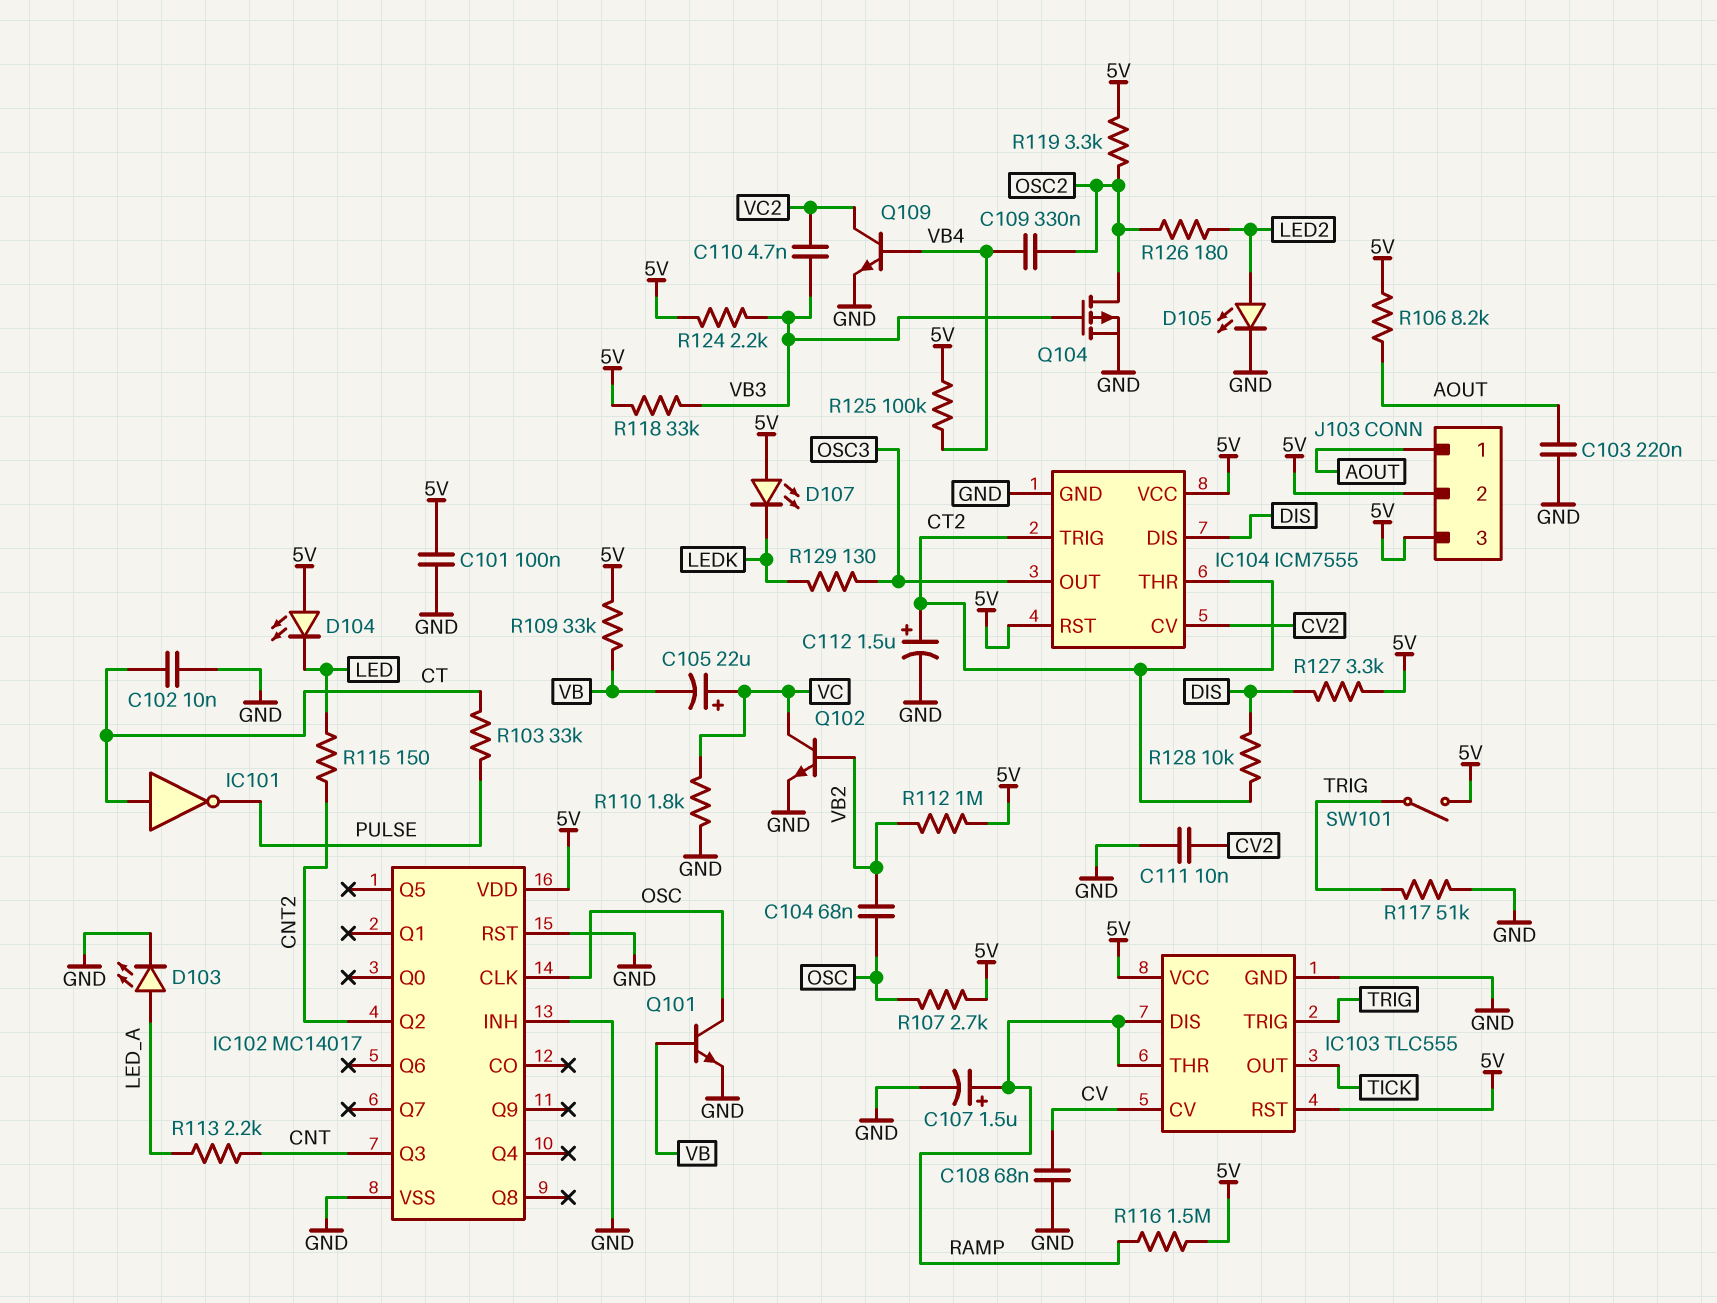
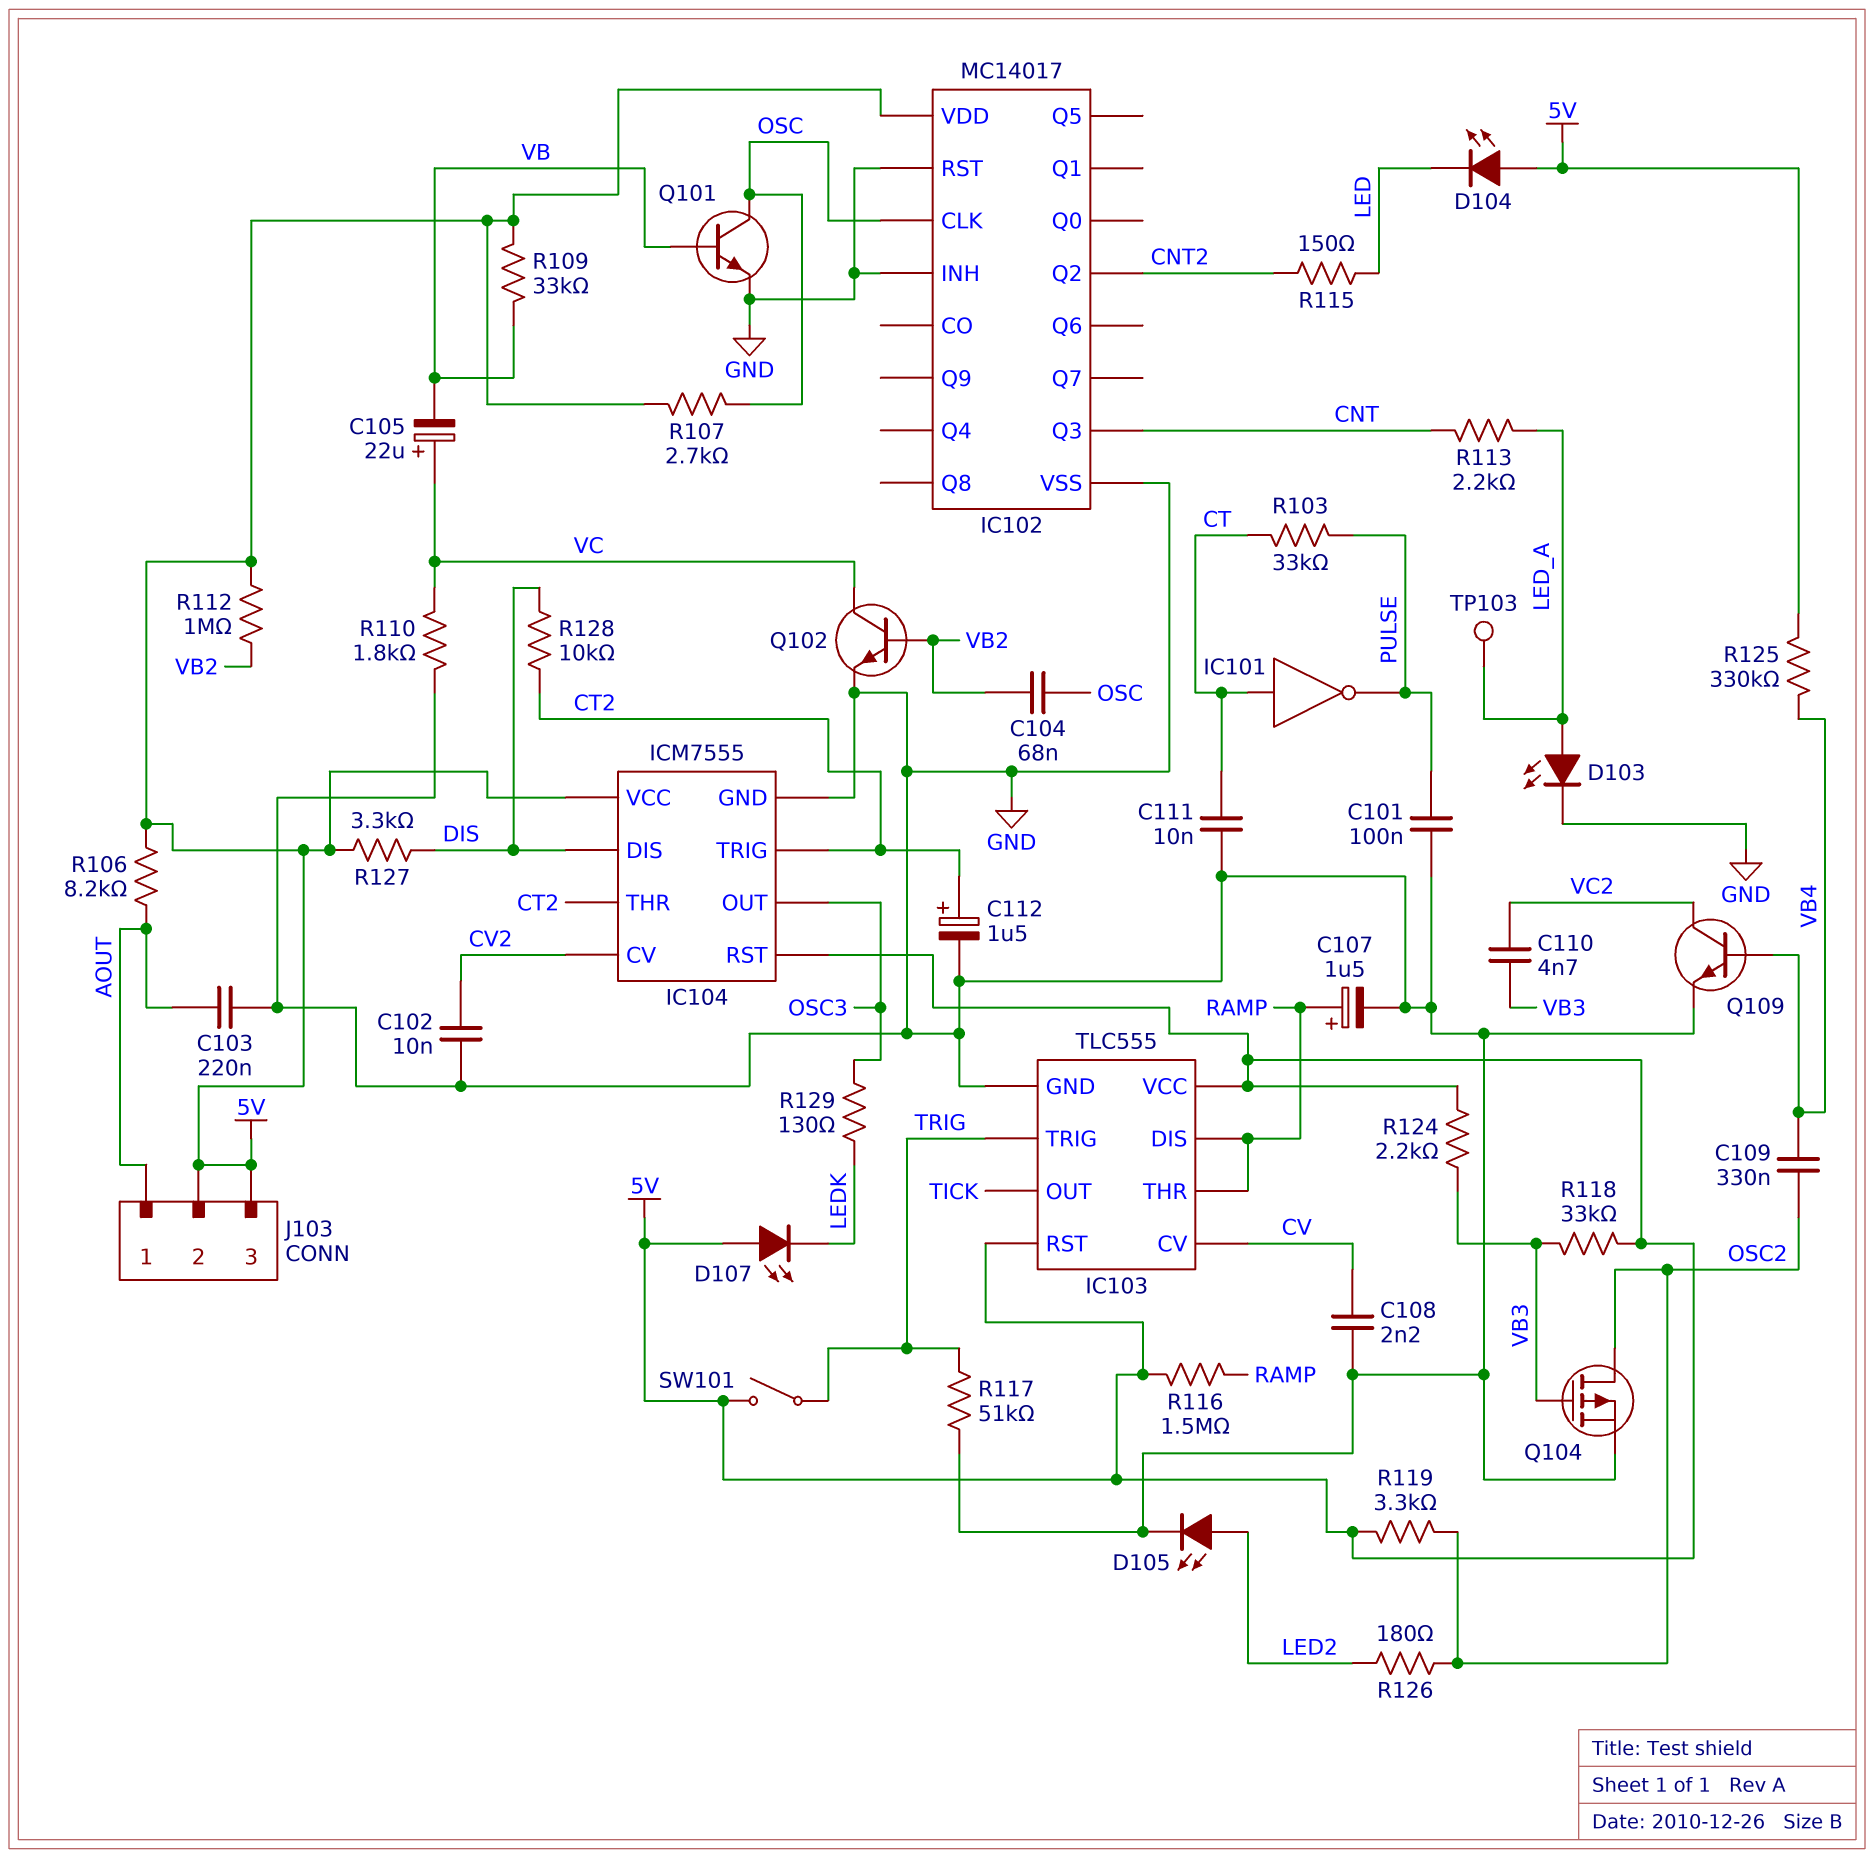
C101: 100nF (5V, GND) -> 100nF (GND, PULSE)
C102: 10nF (CT, GND) -> 10nF (CV2, GND)
C108: 68nF (CV, GND) -> 2.2nF (CV, GND)
C111: 10nF (CV2, GND) -> 10nF (CT, GND)
R125: 100k (5V, VB4) -> 330k (5V, VB4)
TP103: none -> test point (LED_A)

